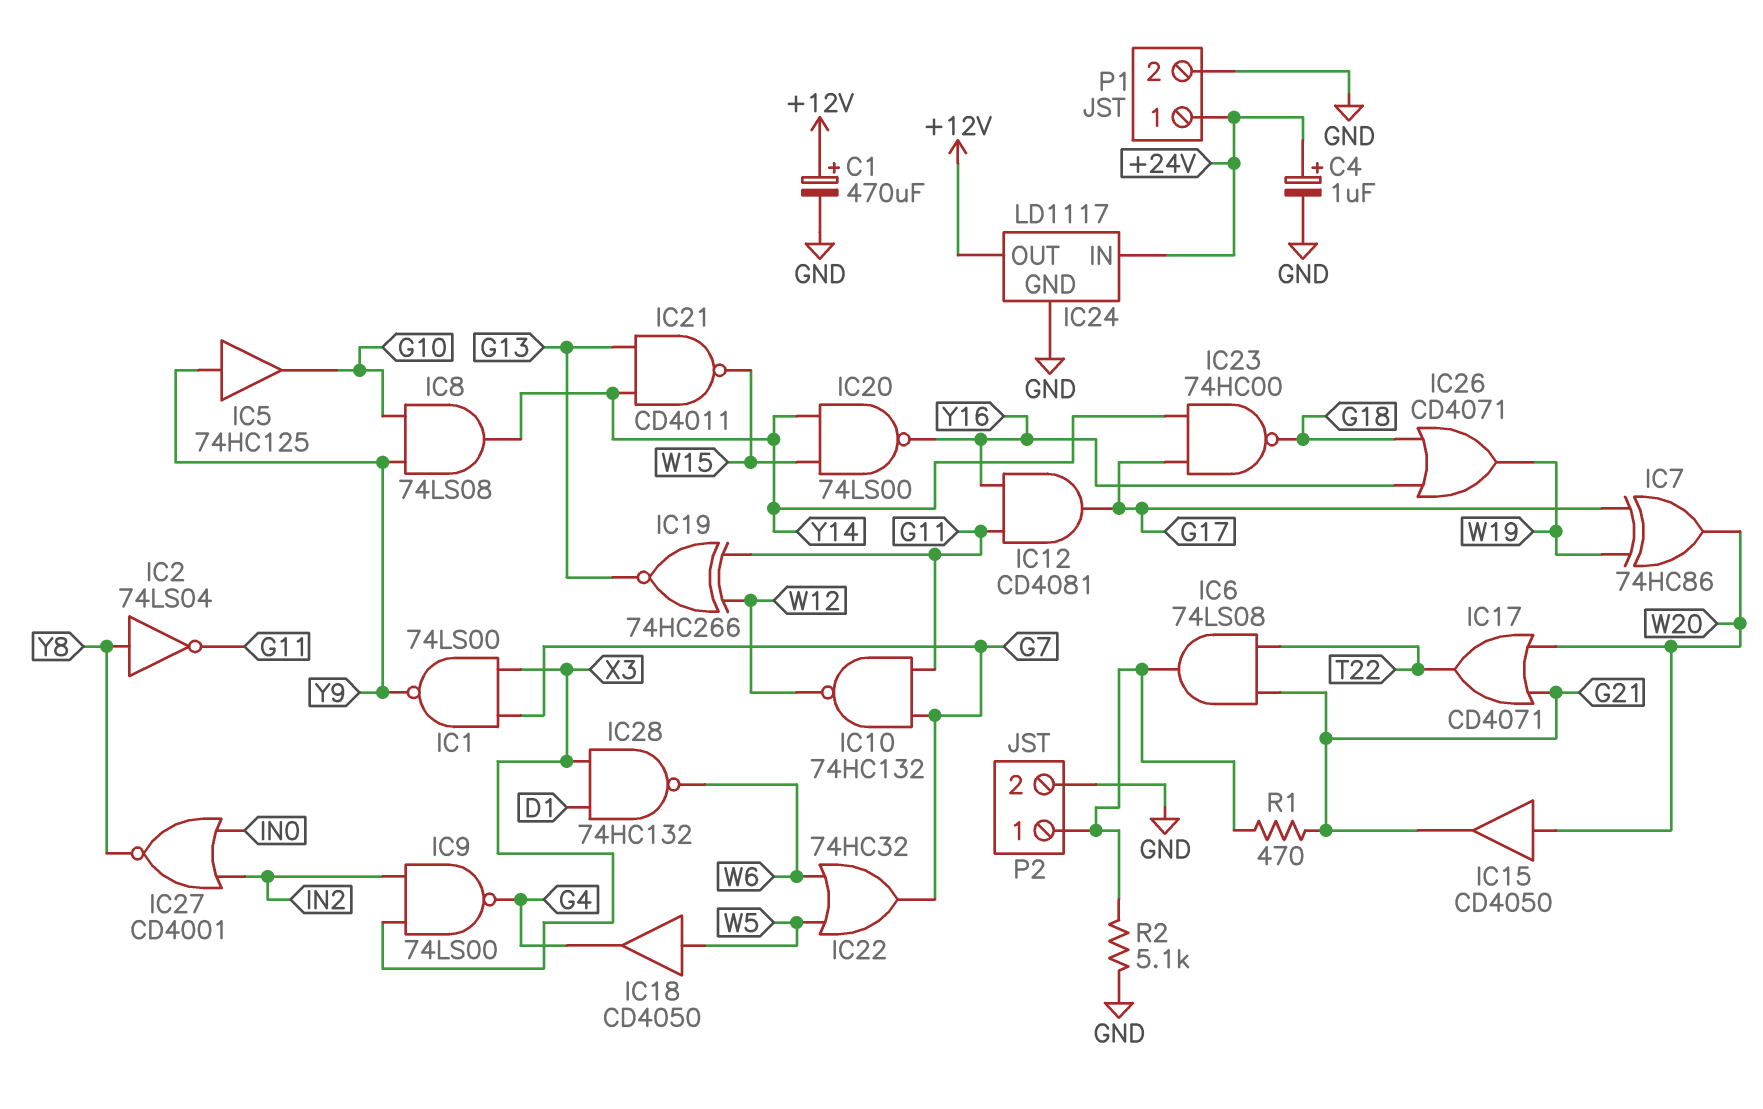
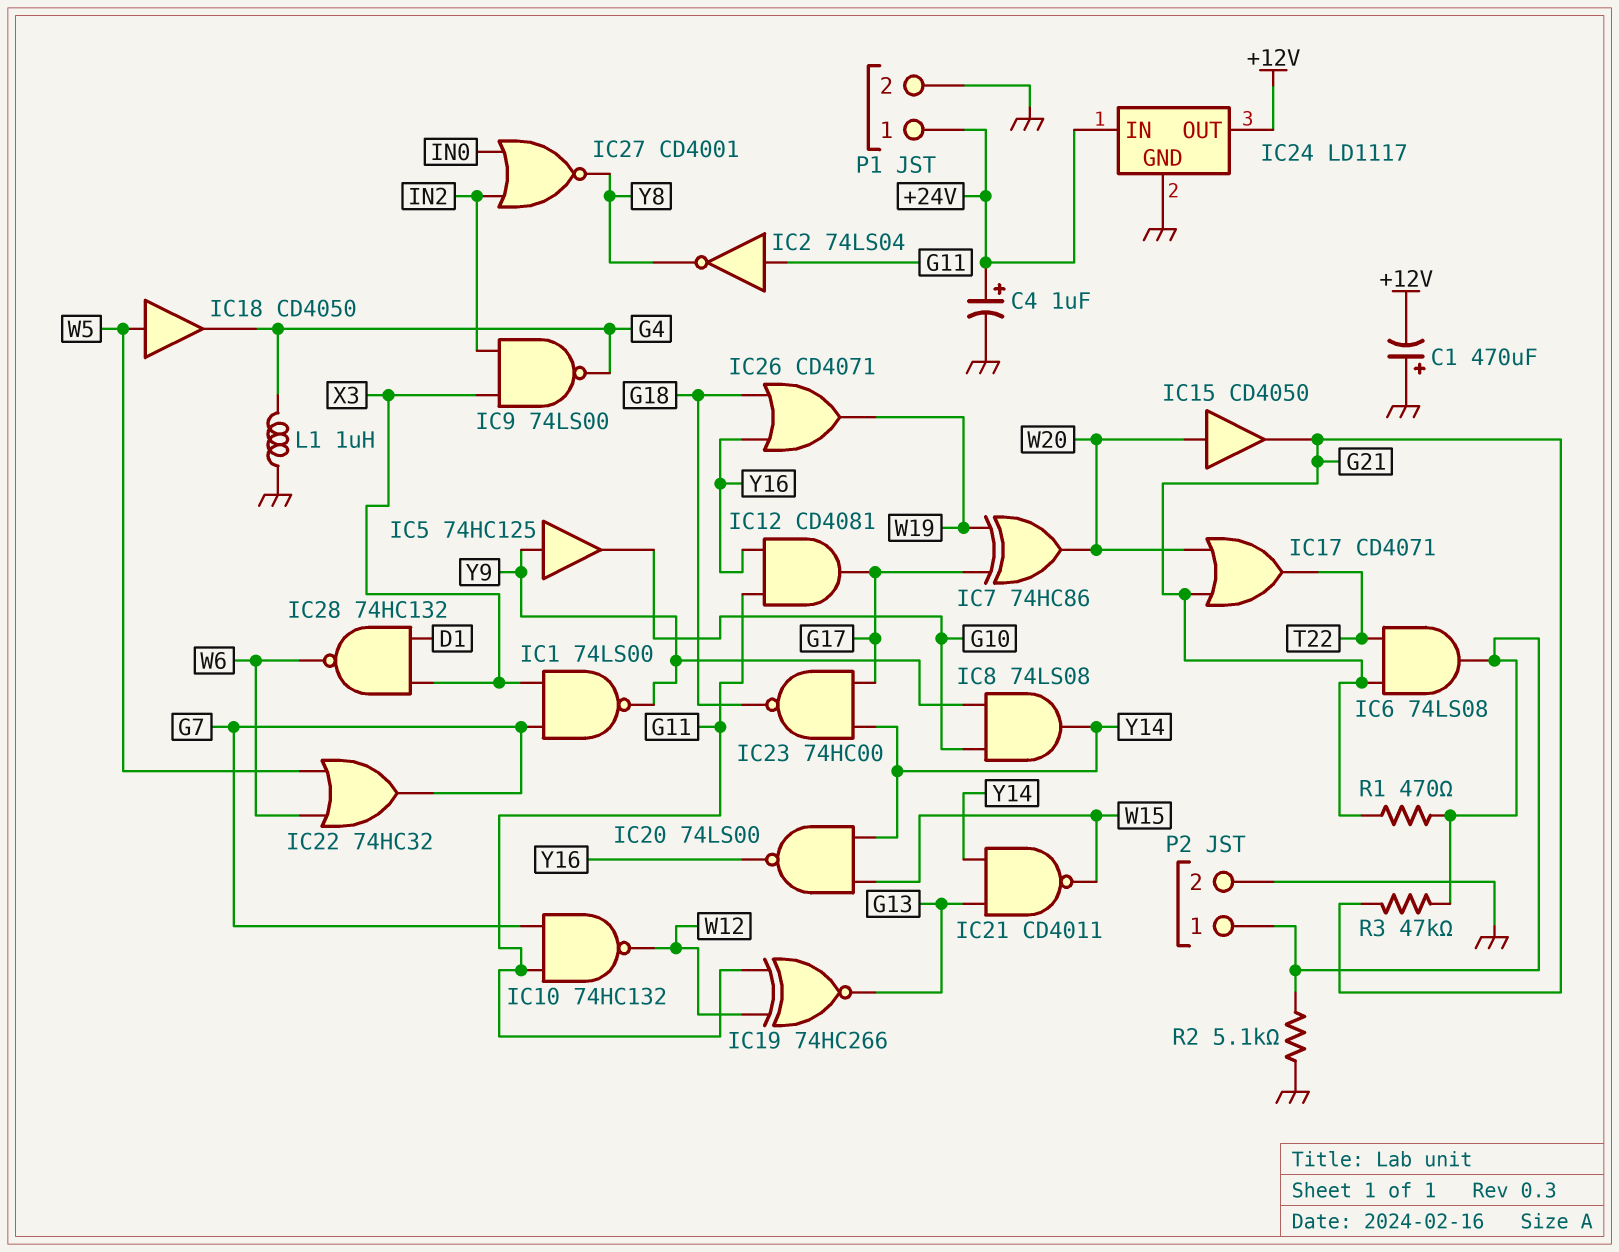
C1: 470uF (plus +12V, minus GND) -> 470uF (plus GND, minus +12V)
IC2: NOT 74LS04 (in Y8, out G11) -> NOT 74LS04 (in G11, out Y8)
L1: none -> 1uH (G4, GND)
R3: none -> 47k (G21, P2/1)

